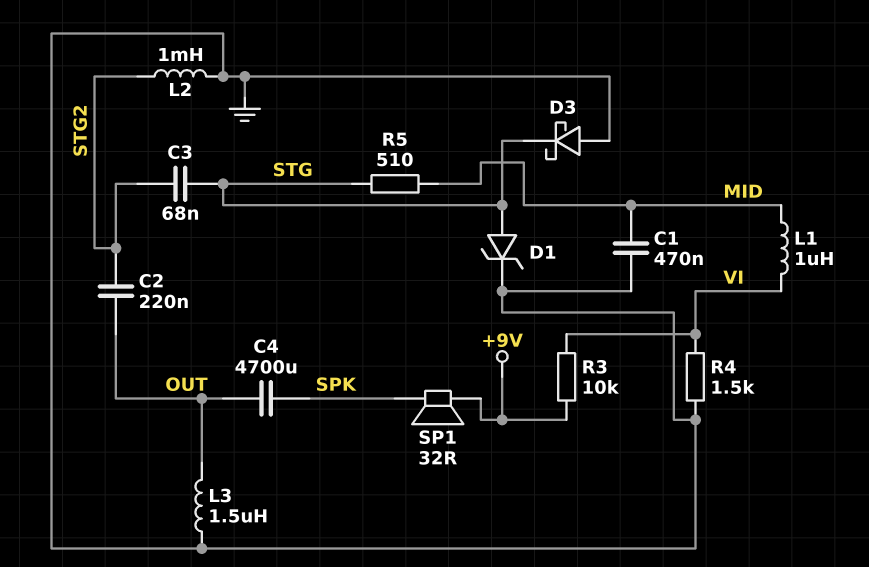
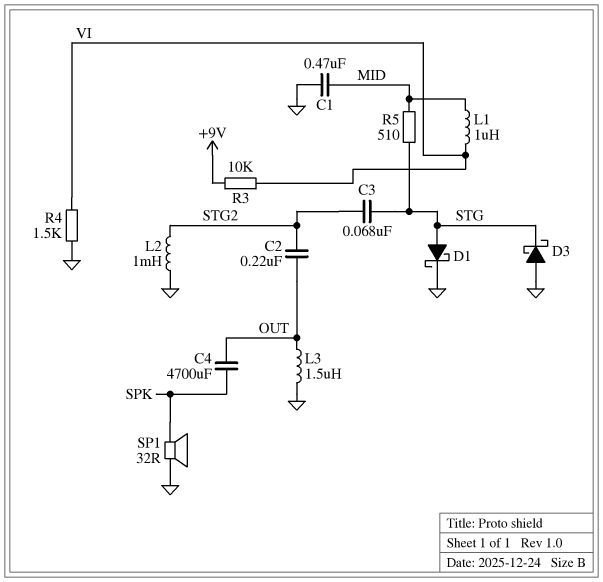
D1: zener (A STG, K GND) -> schottky (A STG, K GND)
SP1: speaker 32R (+9V, SPK) -> speaker 32R (GND, SPK)

